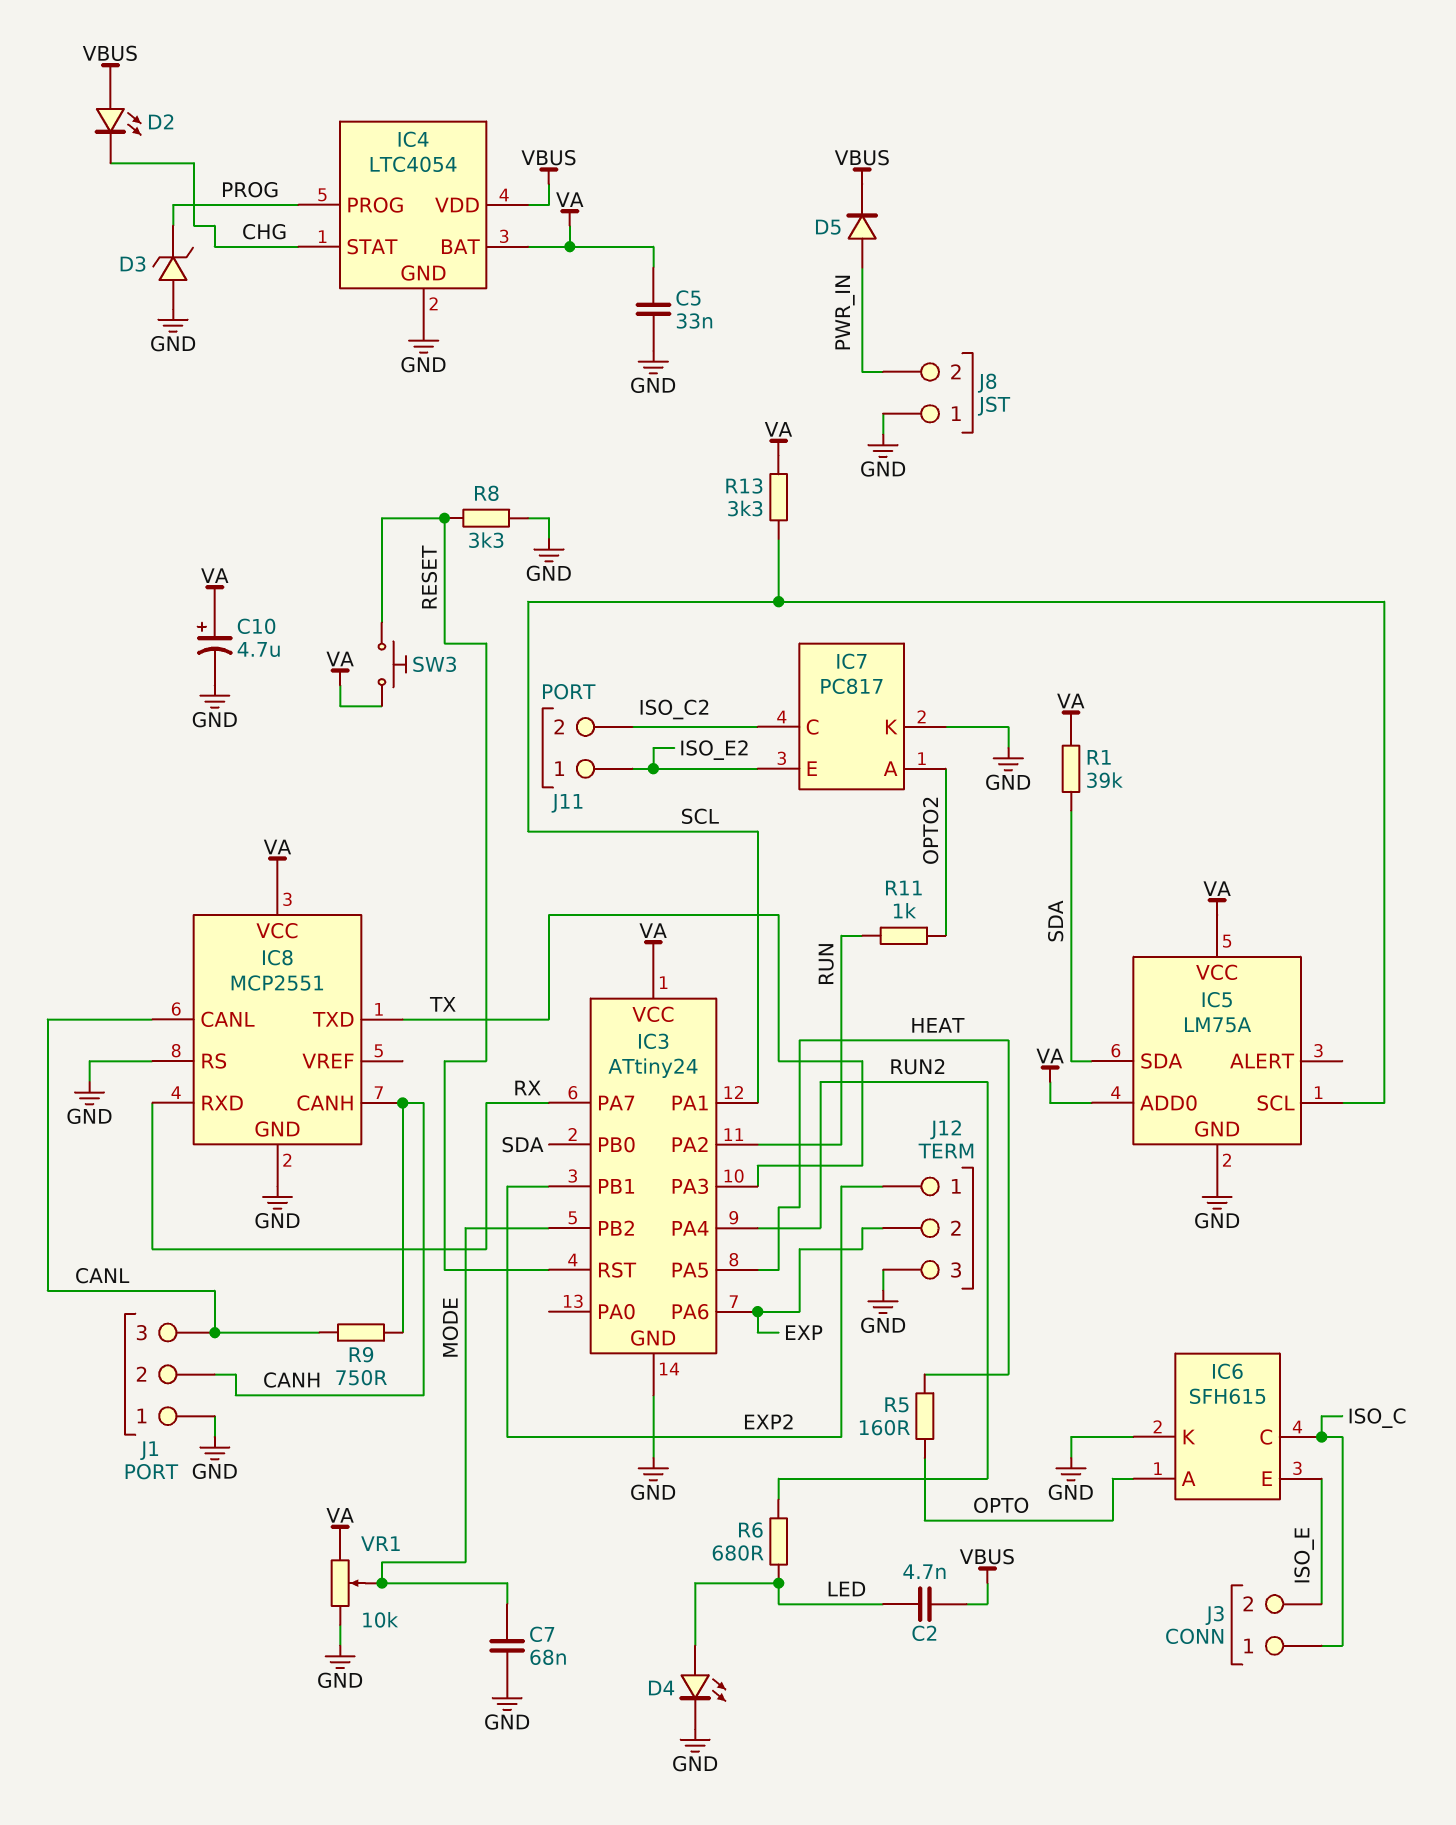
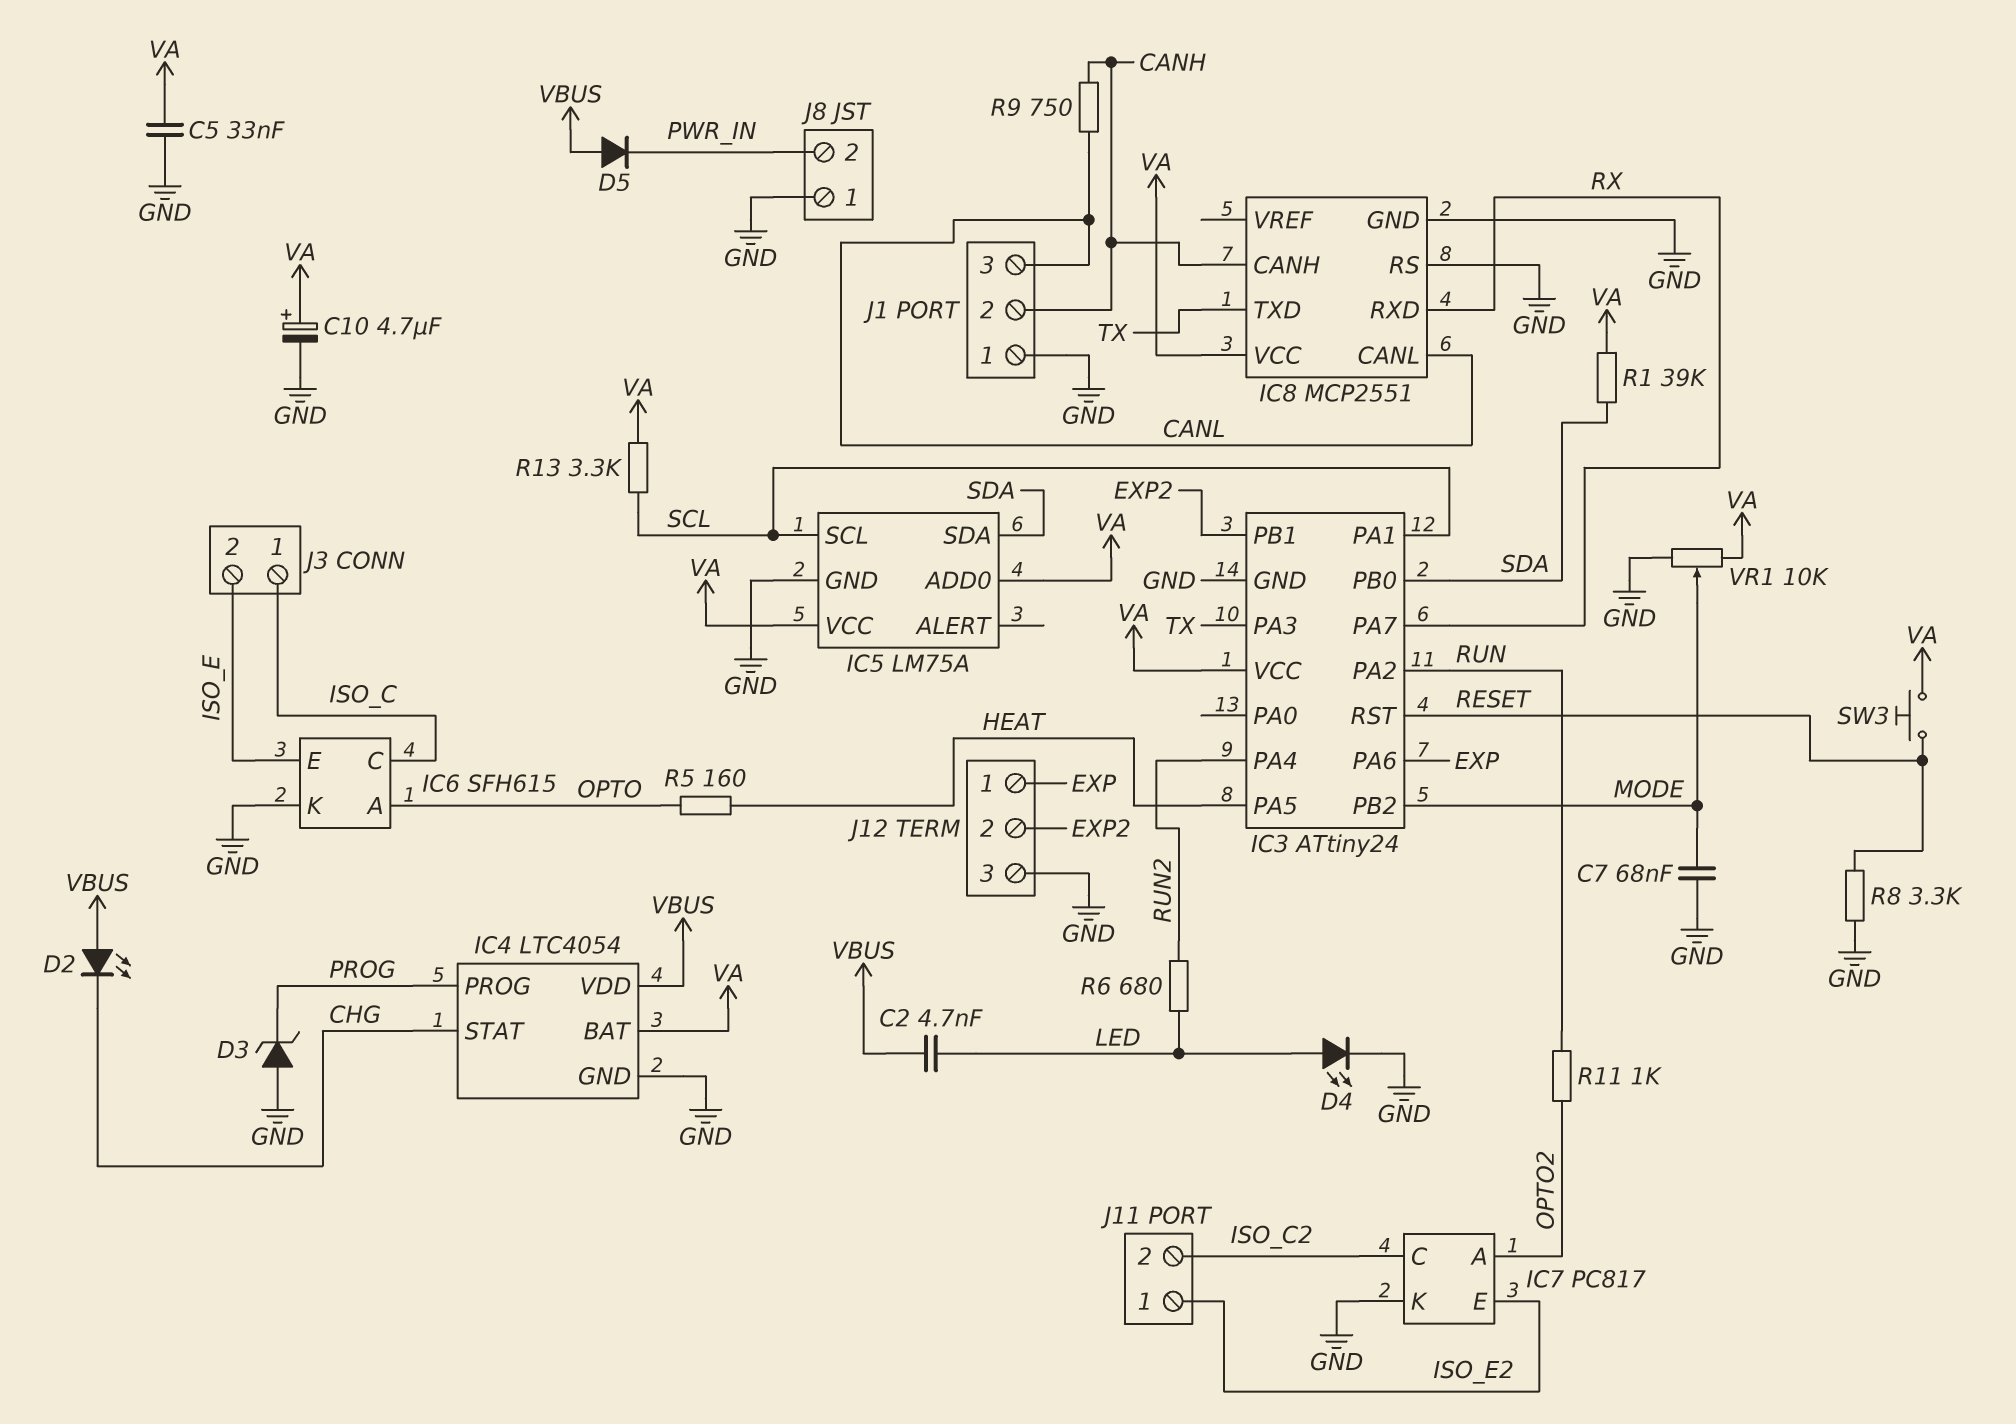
D5: diode (A PWR_IN, K VBUS) -> diode (A VBUS, K PWR_IN)
J12 pin 1: EXP2 -> EXP
J12 pin 2: EXP -> EXP2

